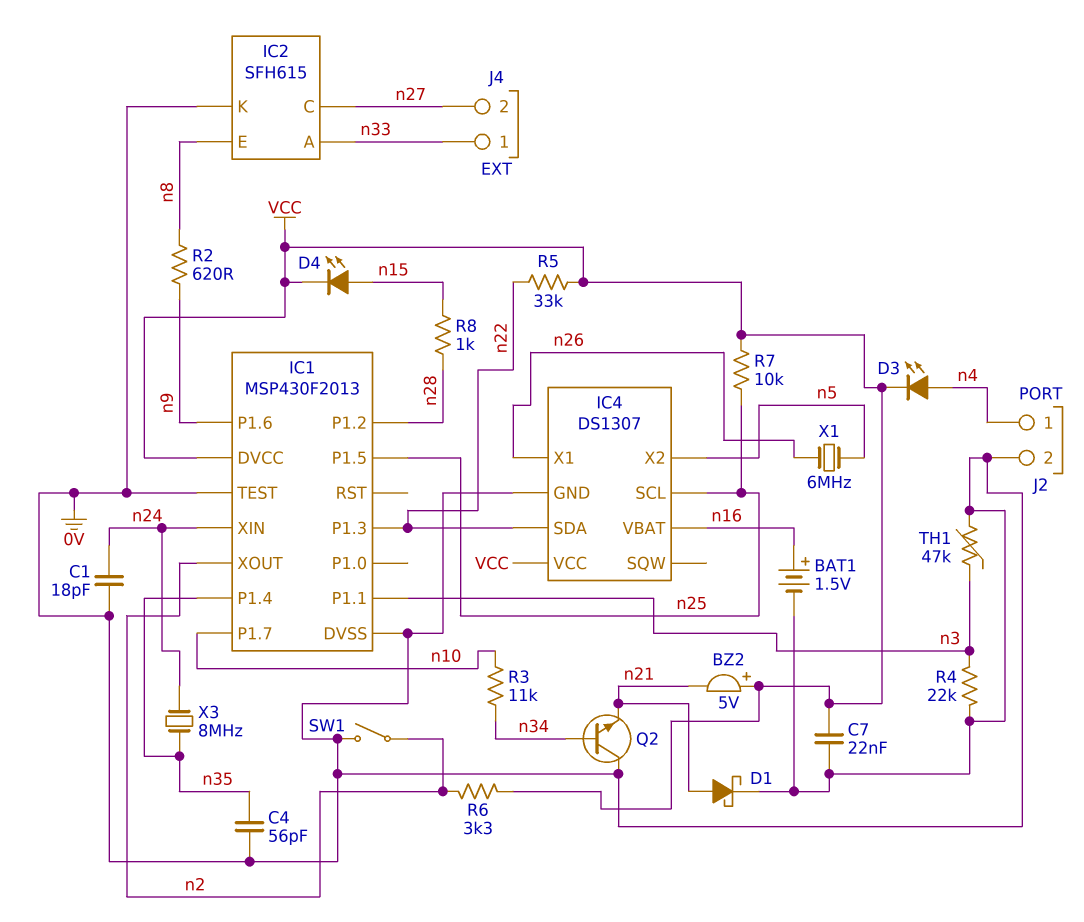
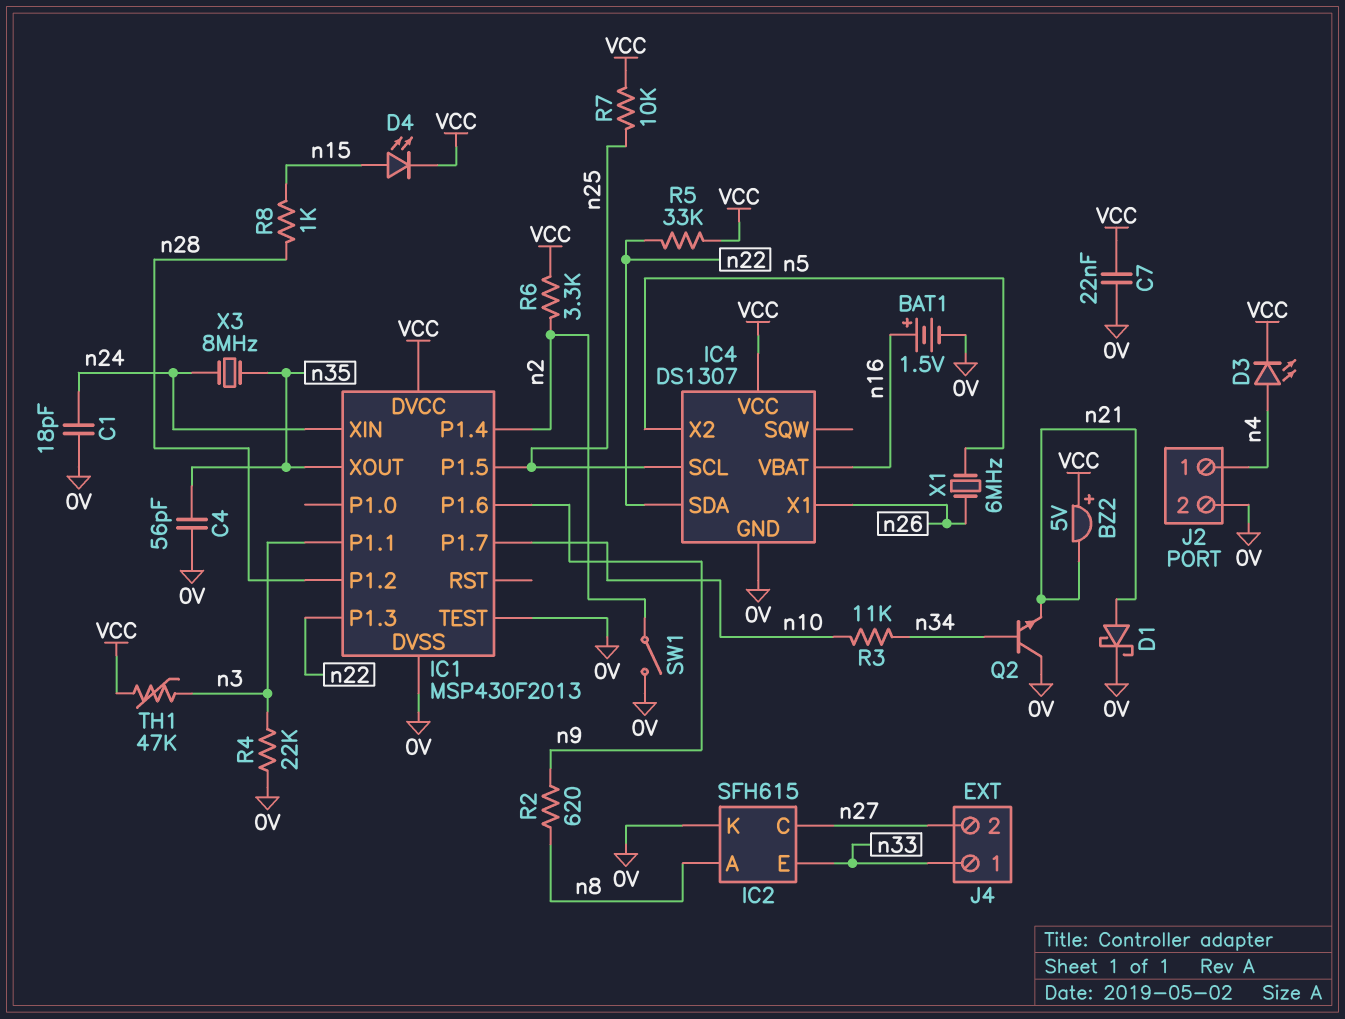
IC1 pin P1.4: n35 -> n2
IC1 pin XOUT: n2 -> n35
IC2 pin A: n33 -> n8
IC2 pin E: n8 -> n33
TH1: 47k (0V, n3) -> 47k (VCC, n3)

